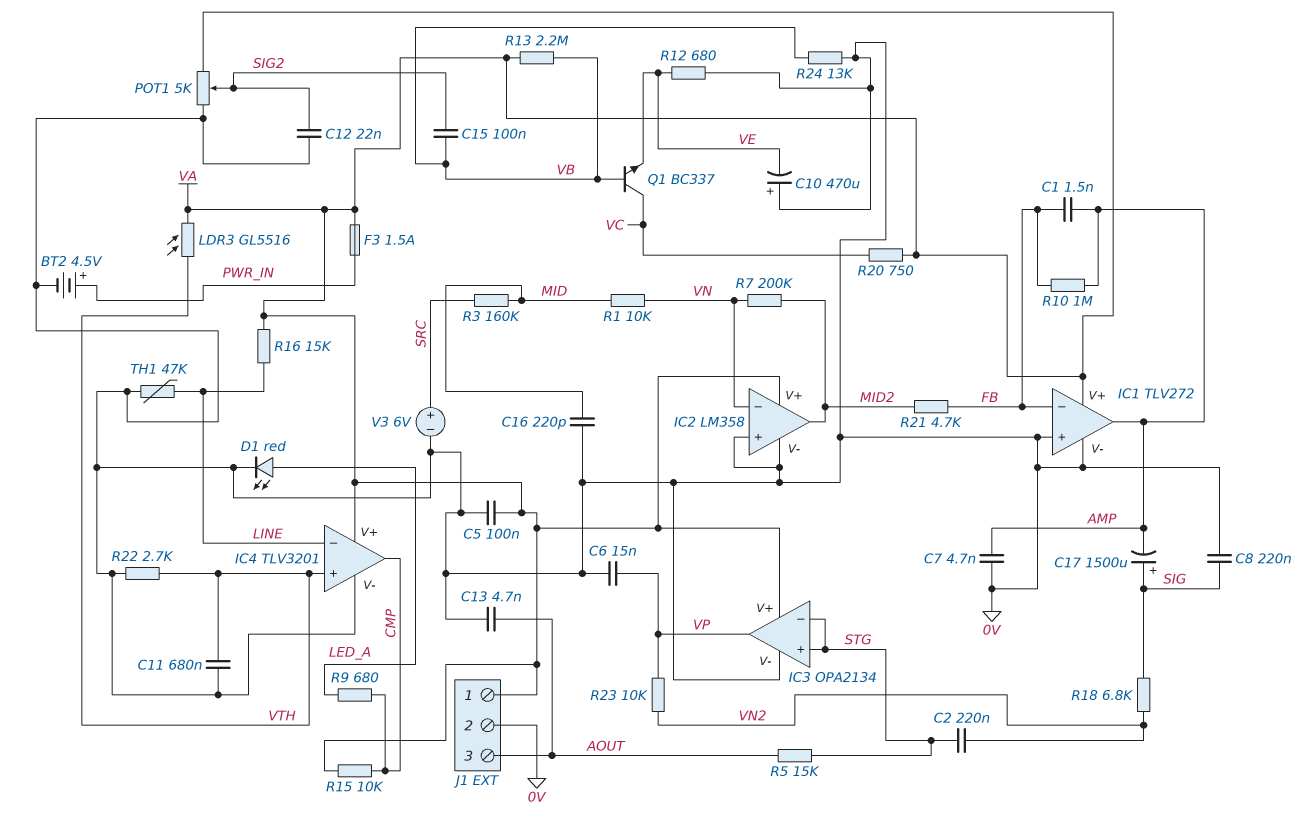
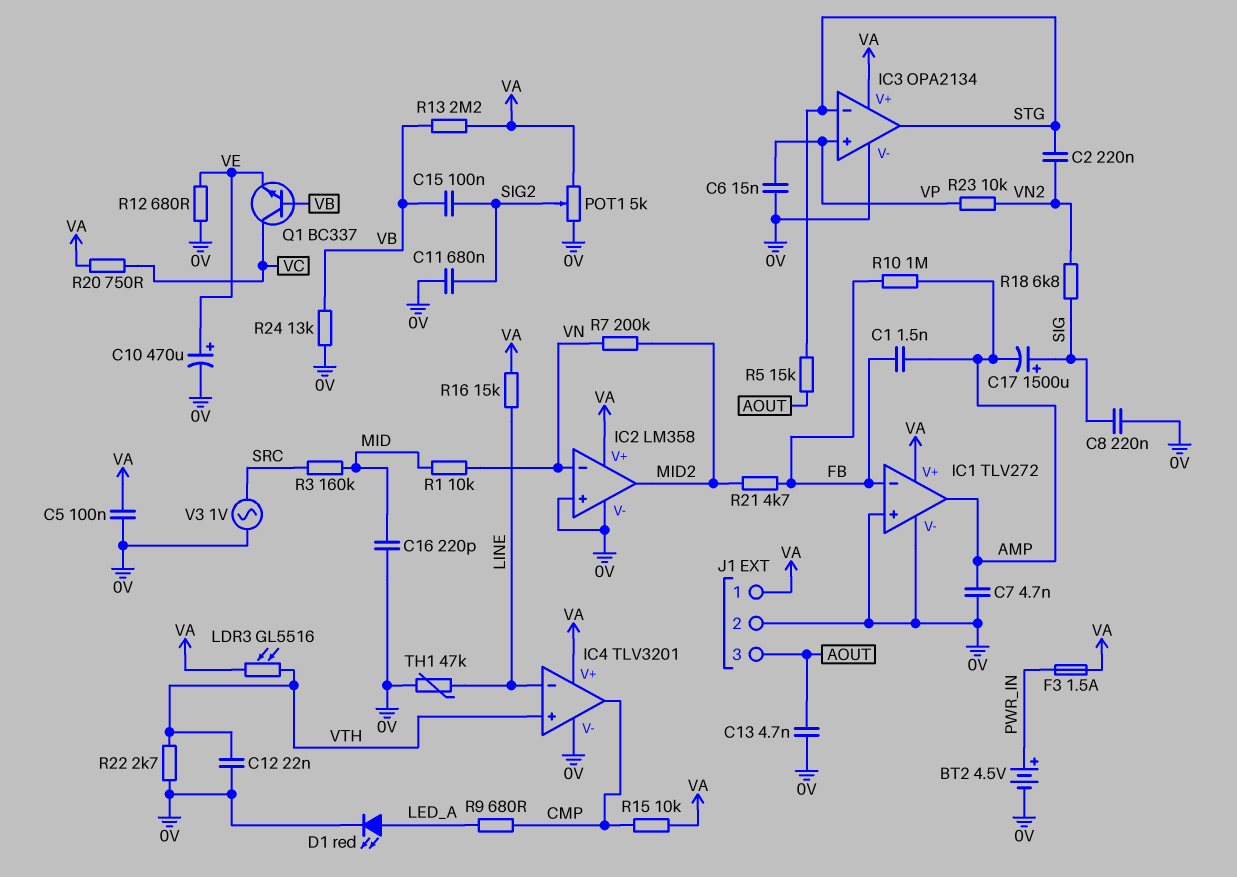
C10: 470uF (plus 0V, minus VE) -> 470uF (plus VE, minus 0V)
C11: 680nF (0V, VTH) -> 680nF (0V, SIG2)
C12: 22nF (0V, SIG2) -> 22nF (0V, VTH)
IC3 pin in+: STG -> VP
IC3 pin out: VP -> STG
V3: 6V (plus SRC, minus 0V) -> AC 1V (0V, SRC)

